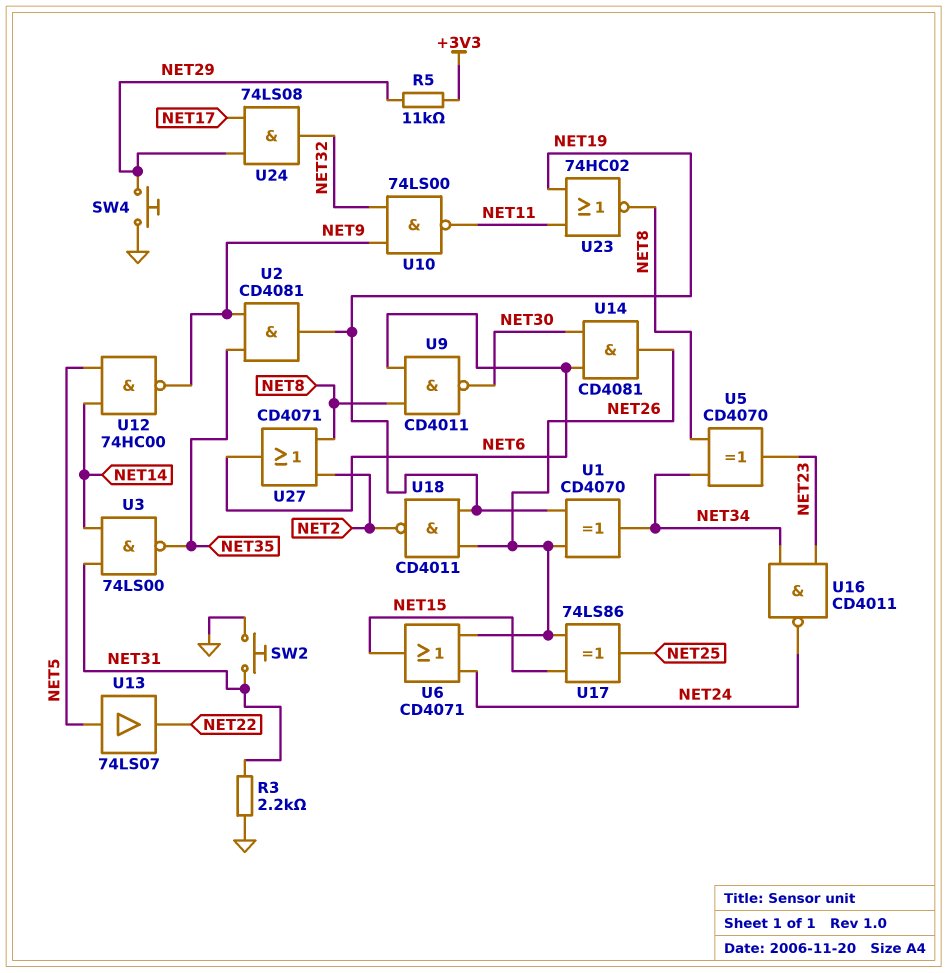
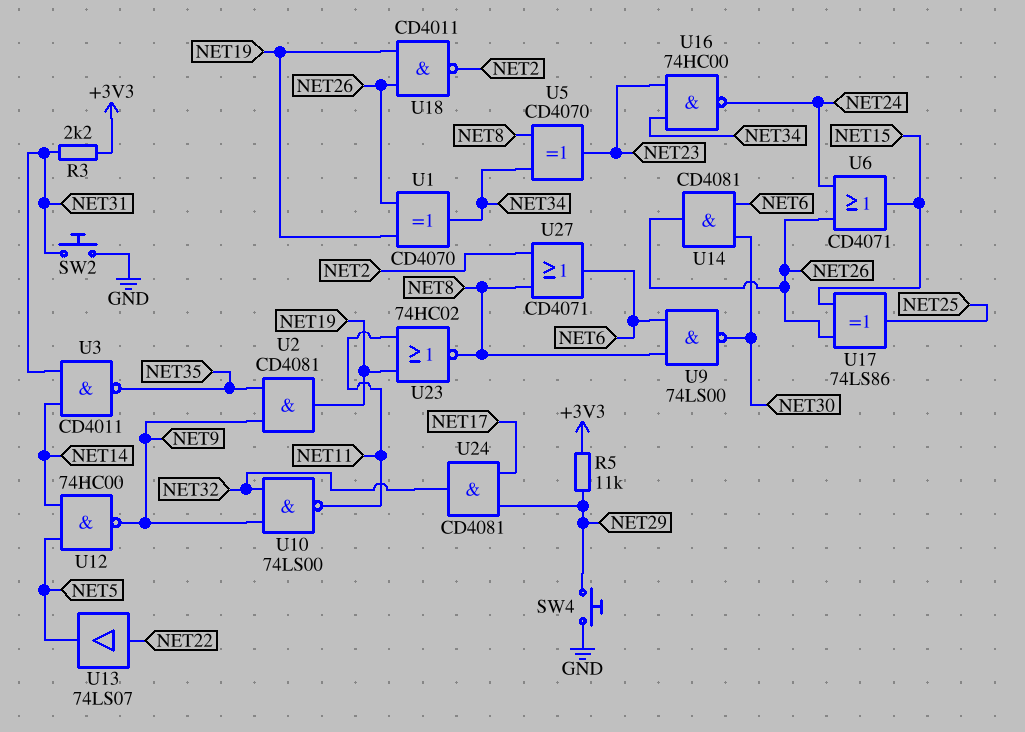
R3: 2.2k (GND, NET31) -> 2.2k (+3V3, NET31)
U3: NAND 74LS00 (in NET14, in NET31, out NET35) -> NAND CD4011 (in NET14, in NET31, out NET35)
U9: NAND CD4011 (in NET6, in NET8, out NET30) -> NAND 74LS00 (in NET6, in NET8, out NET30)
U13: buffer 74LS07 (in NET5, out NET22) -> buffer 74LS07 (in NET22, out NET5)
U16: NAND CD4011 (in NET23, in NET34, out NET24) -> NAND 74HC00 (in NET23, in NET34, out NET24)
U24: AND 74LS08 (in NET17, in NET29, out NET32) -> AND CD4081 (in NET17, in NET29, out NET32)

